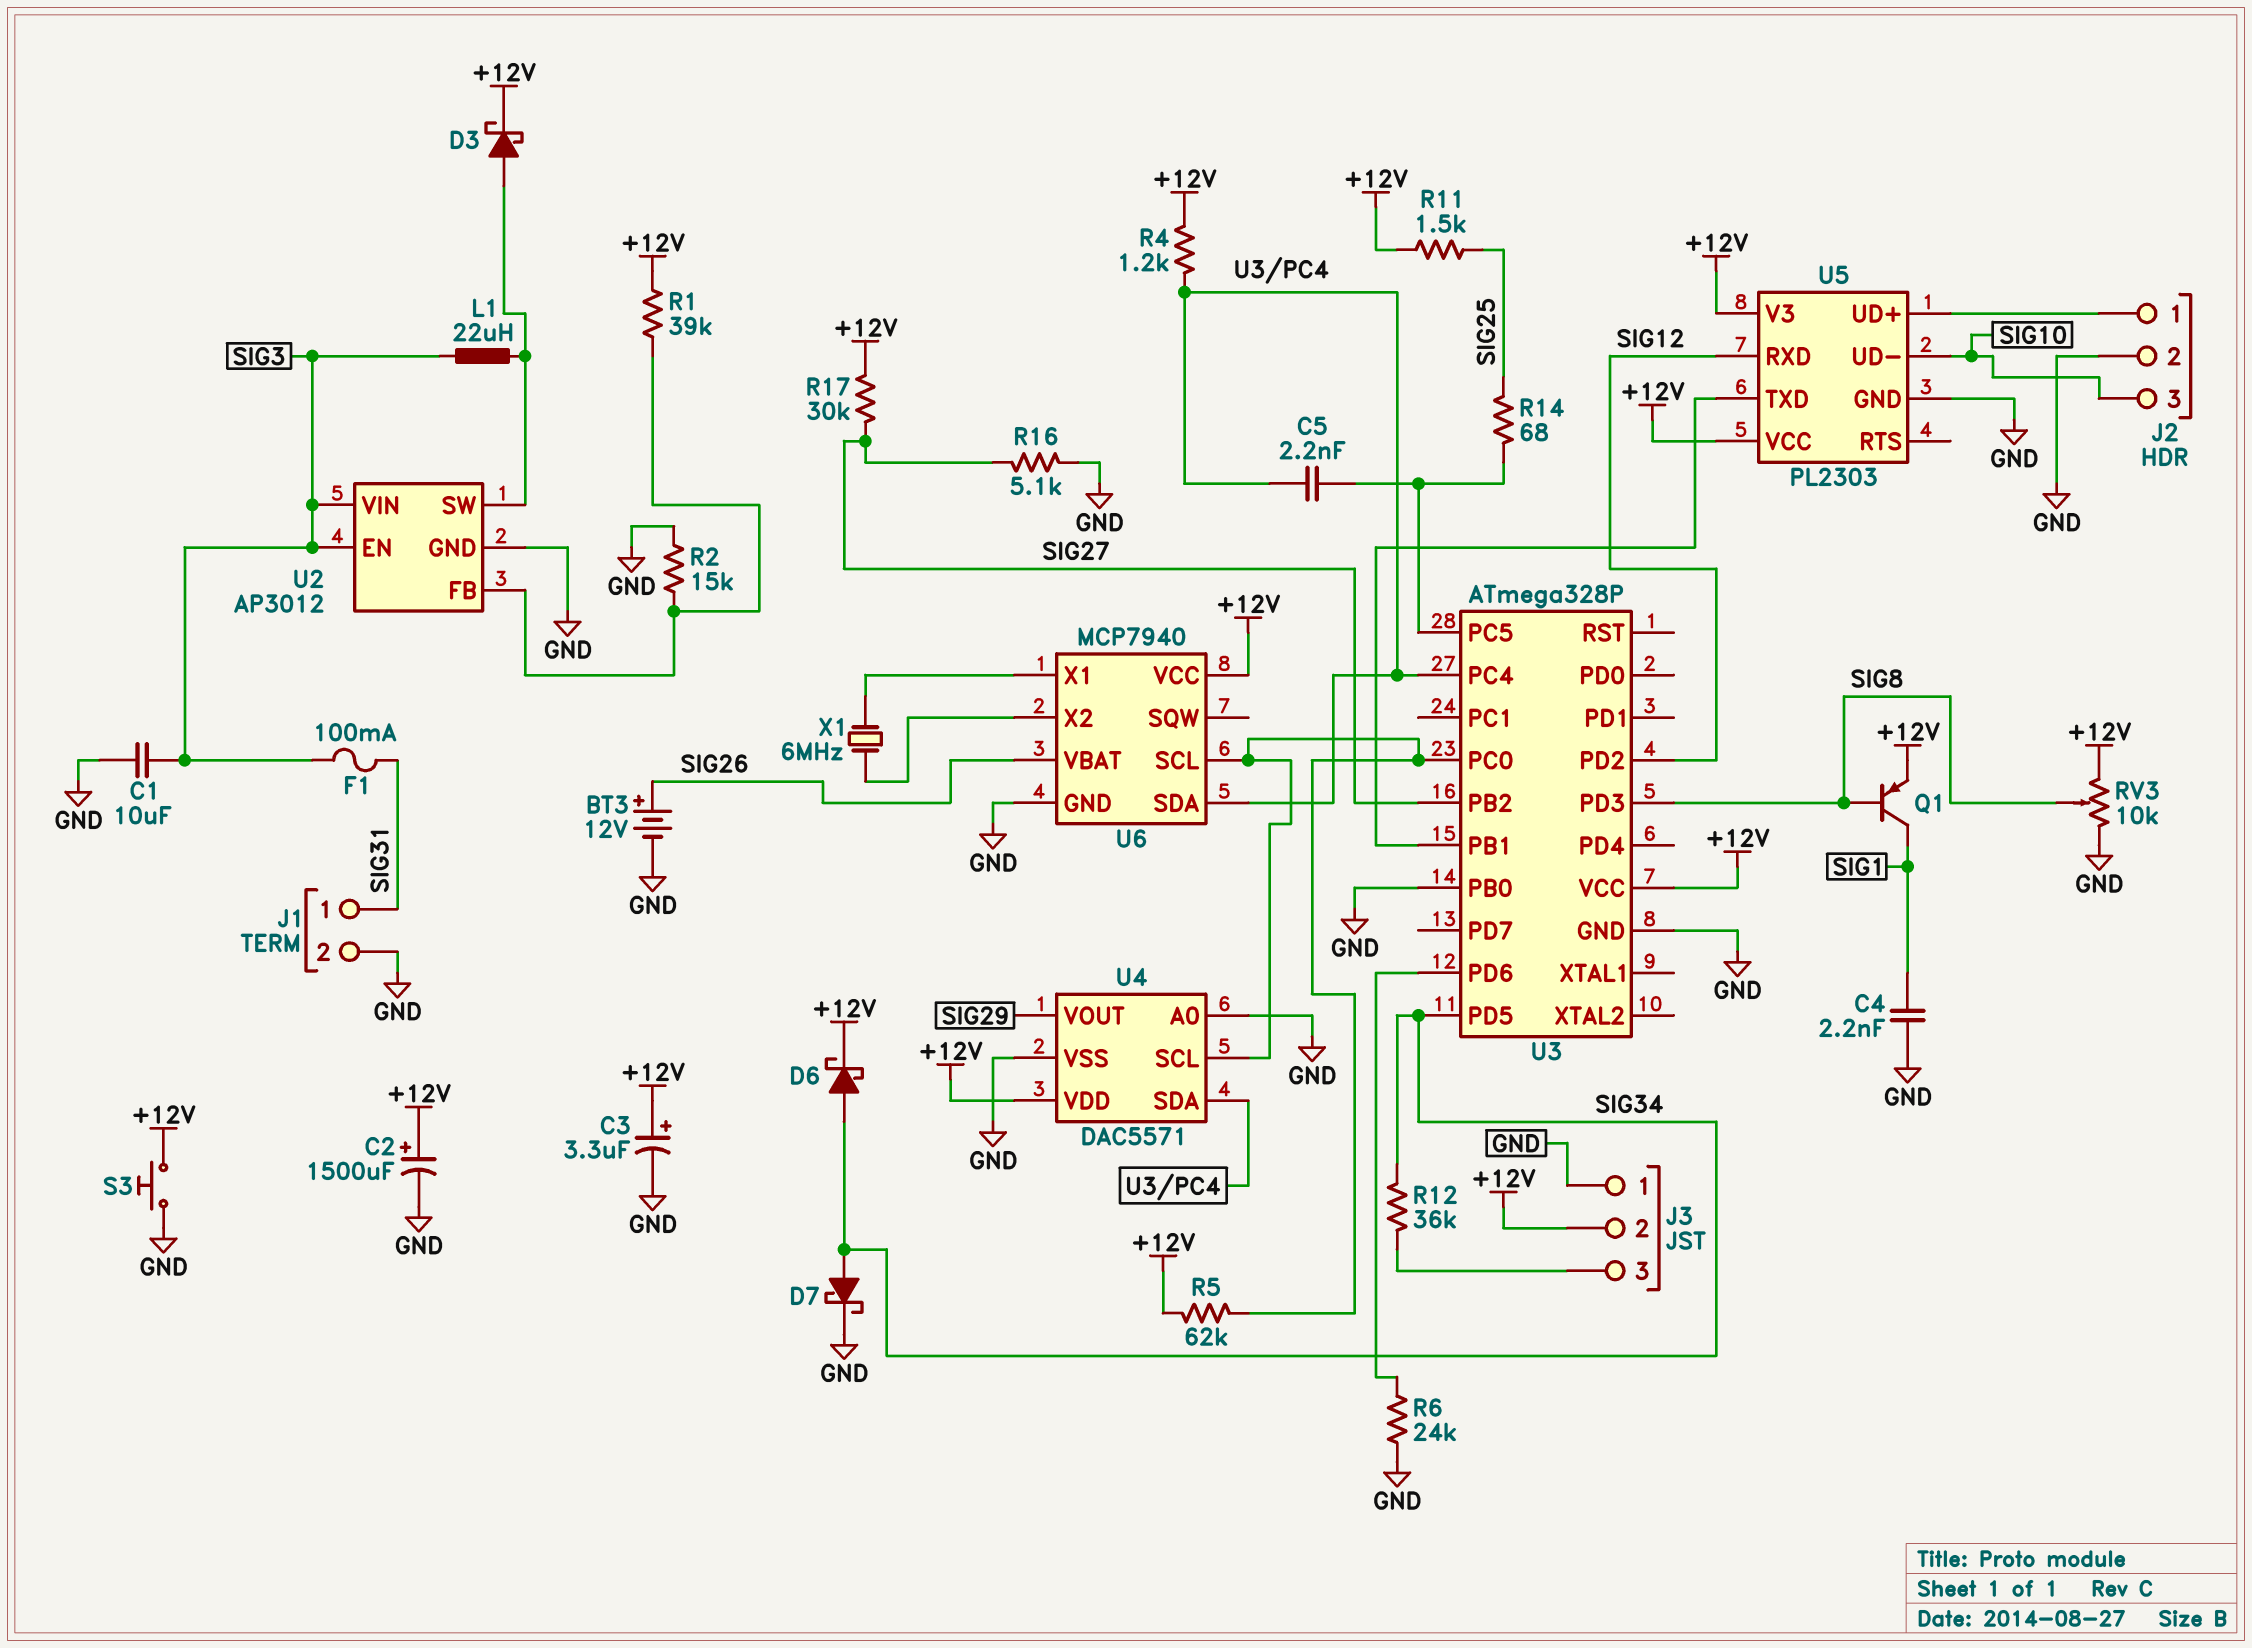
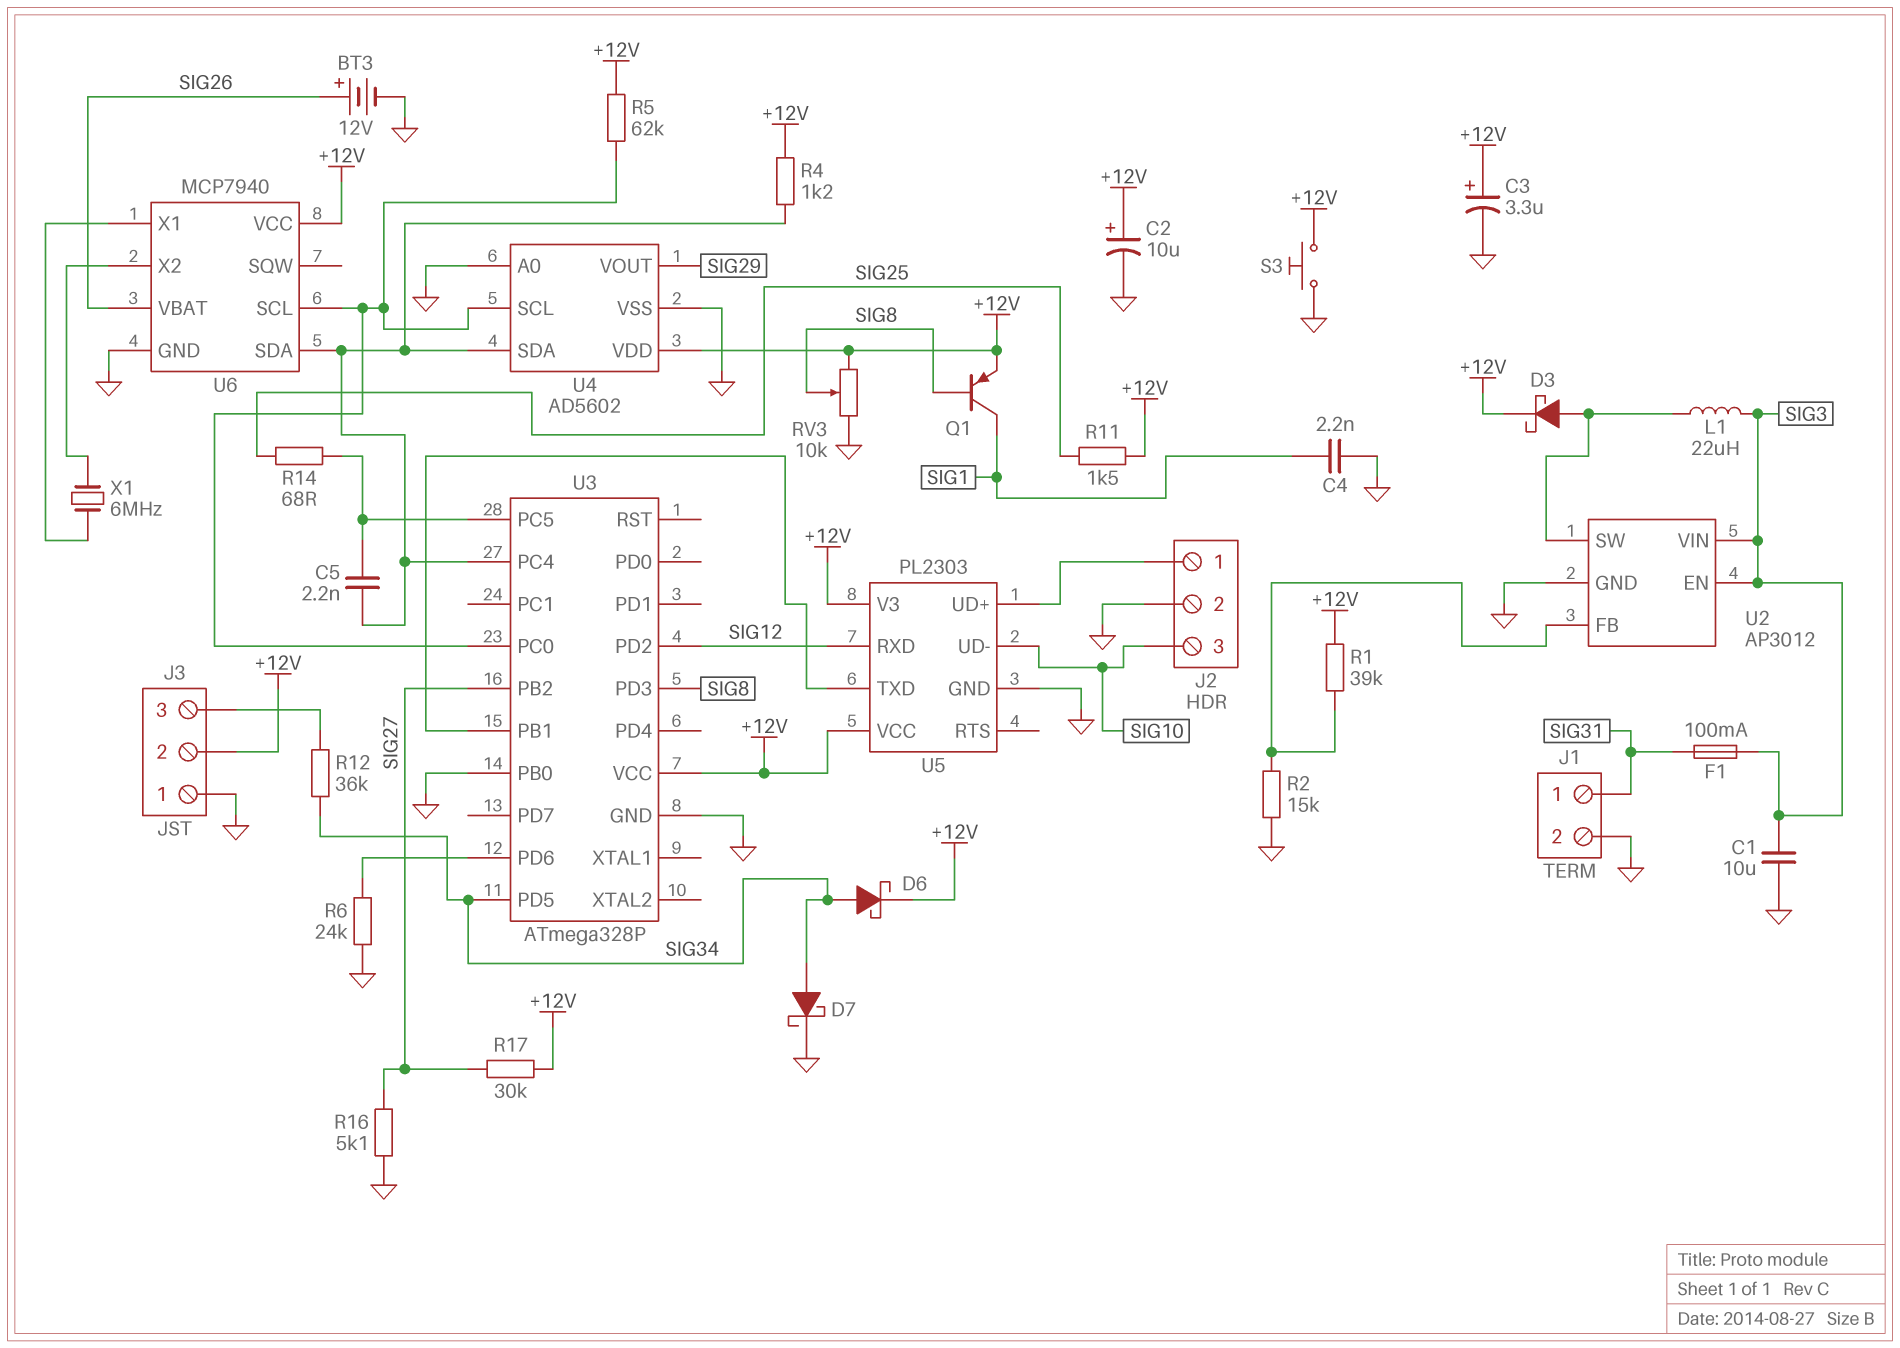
C2: 1500uF (plus +12V, minus GND) -> 10uF (plus +12V, minus GND)
U4: DAC5571 -> AD5602

